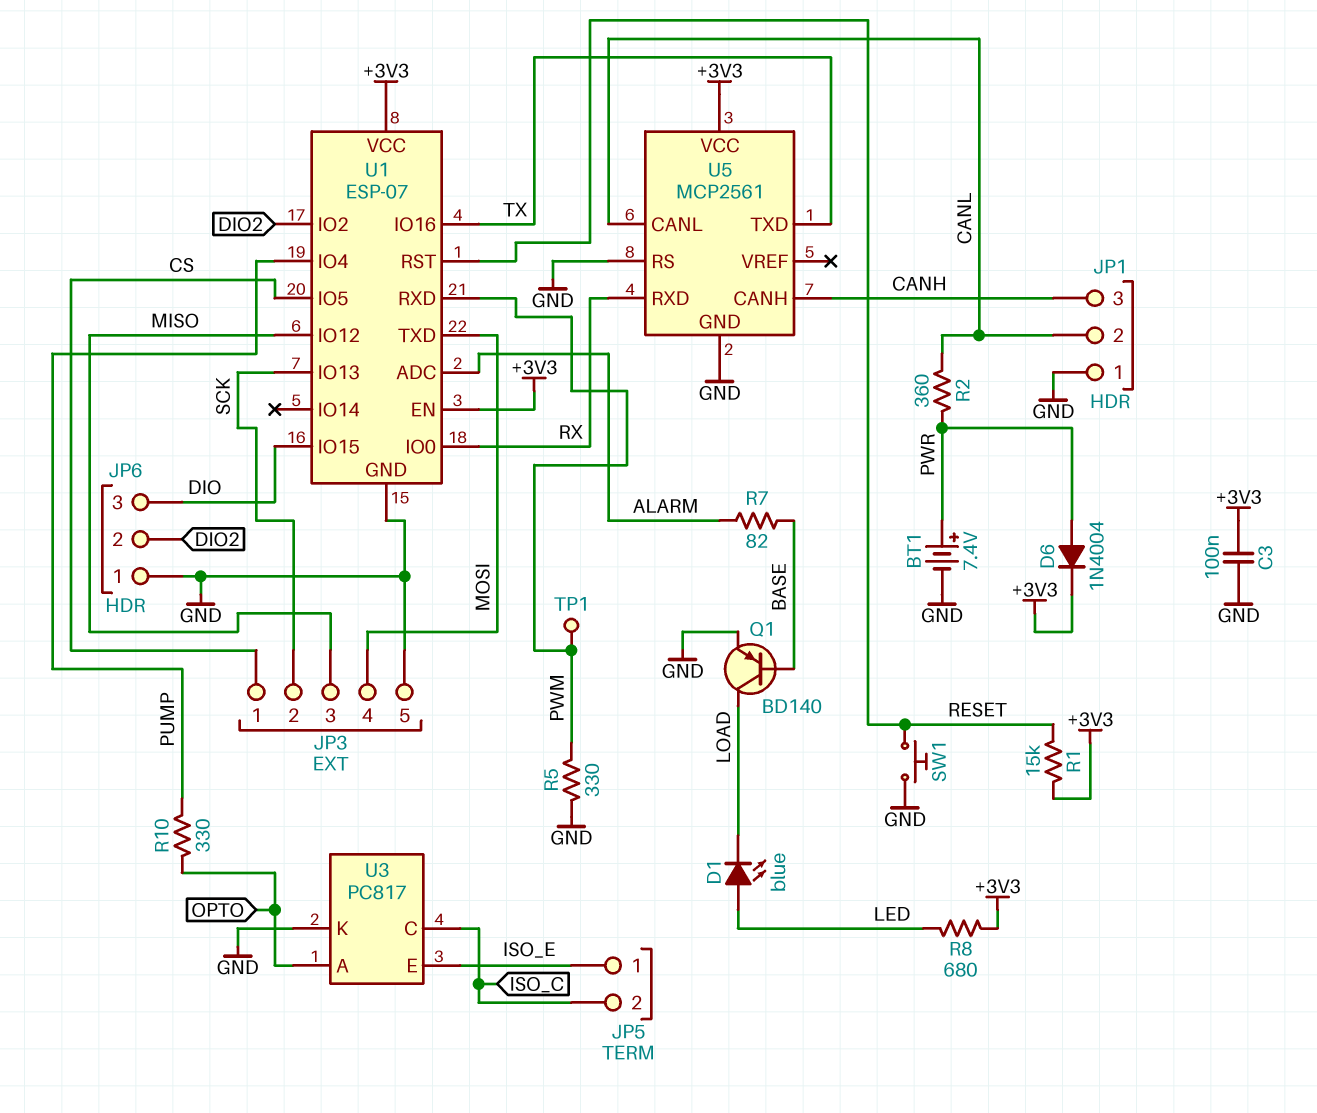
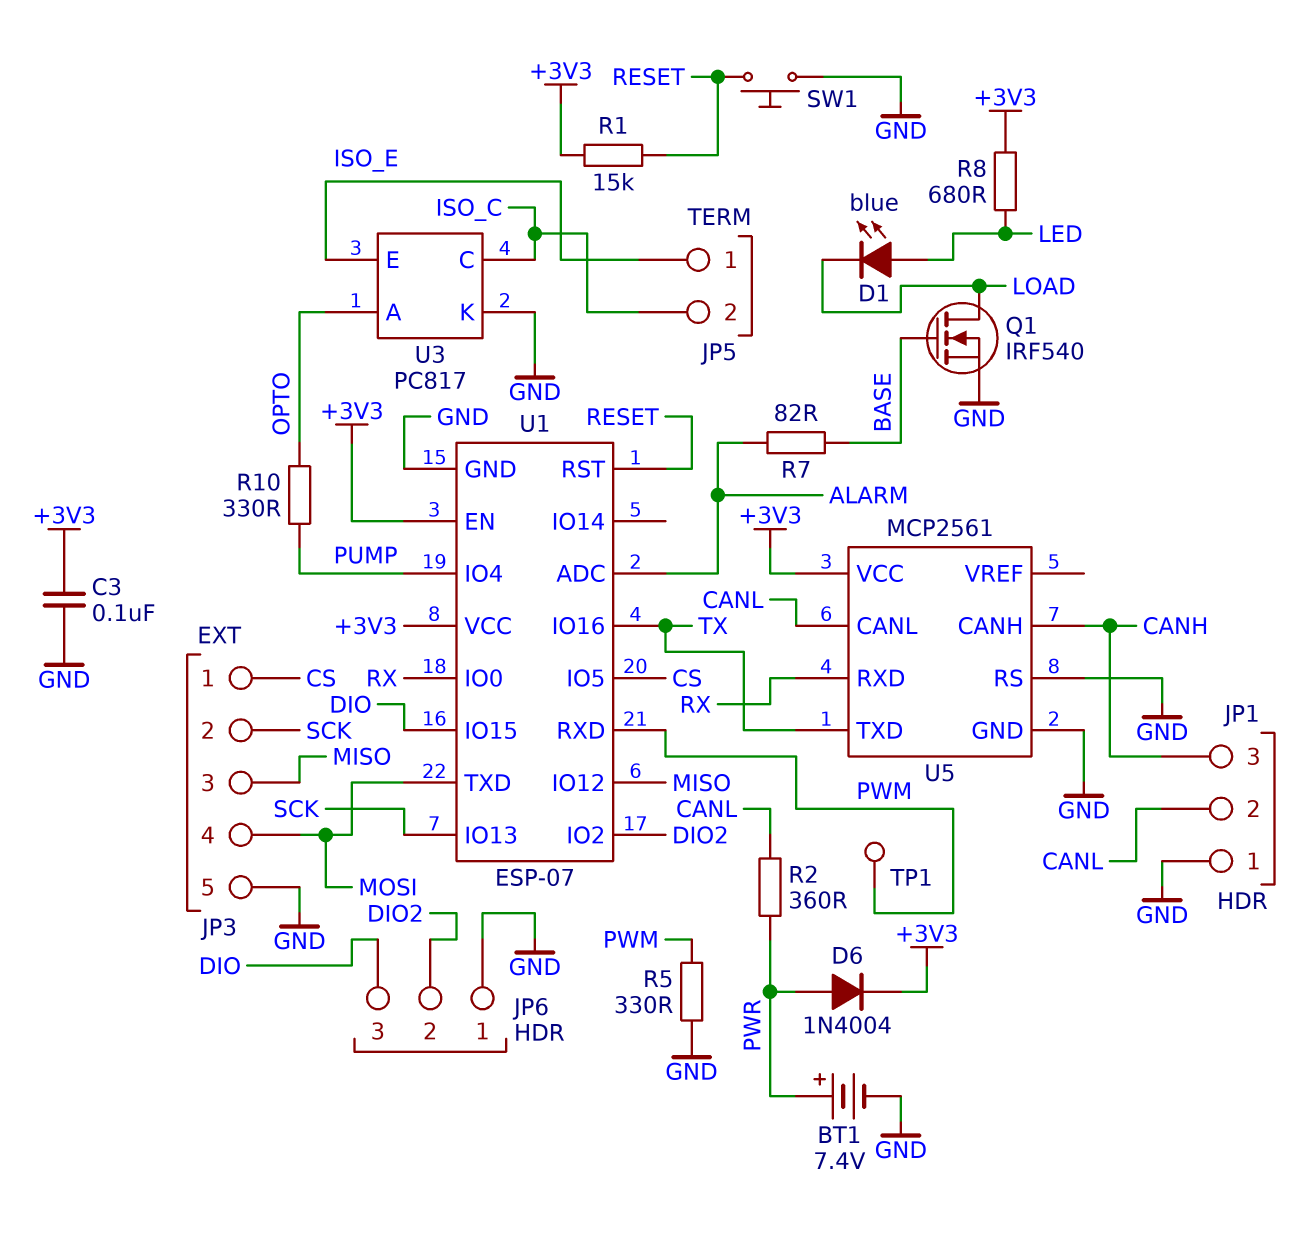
Q1: PNP BD140 (B BASE, C LOAD, E GND) -> NMOS IRF540 (G BASE, D LOAD, S GND)

